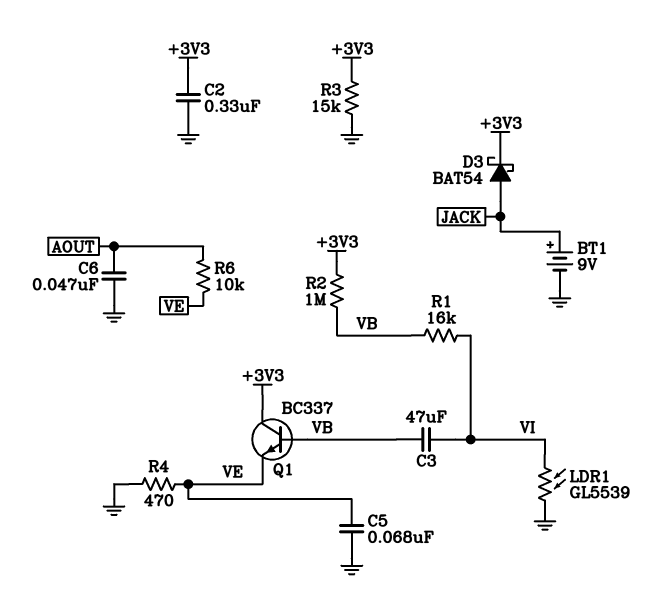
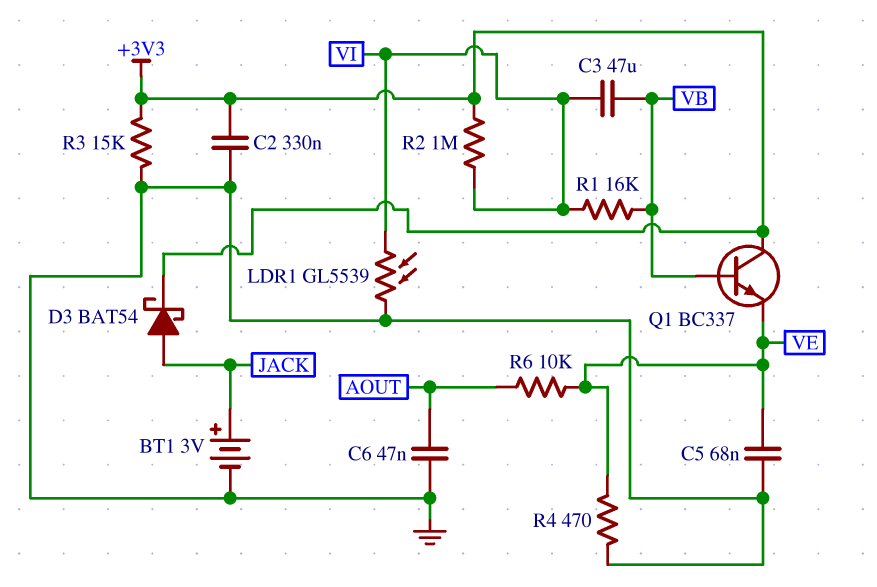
BT1: 9V (plus JACK, minus GND) -> 3V (plus JACK, minus GND)
R2: 1M (+3V3, VB) -> 1M (+3V3, VI)

